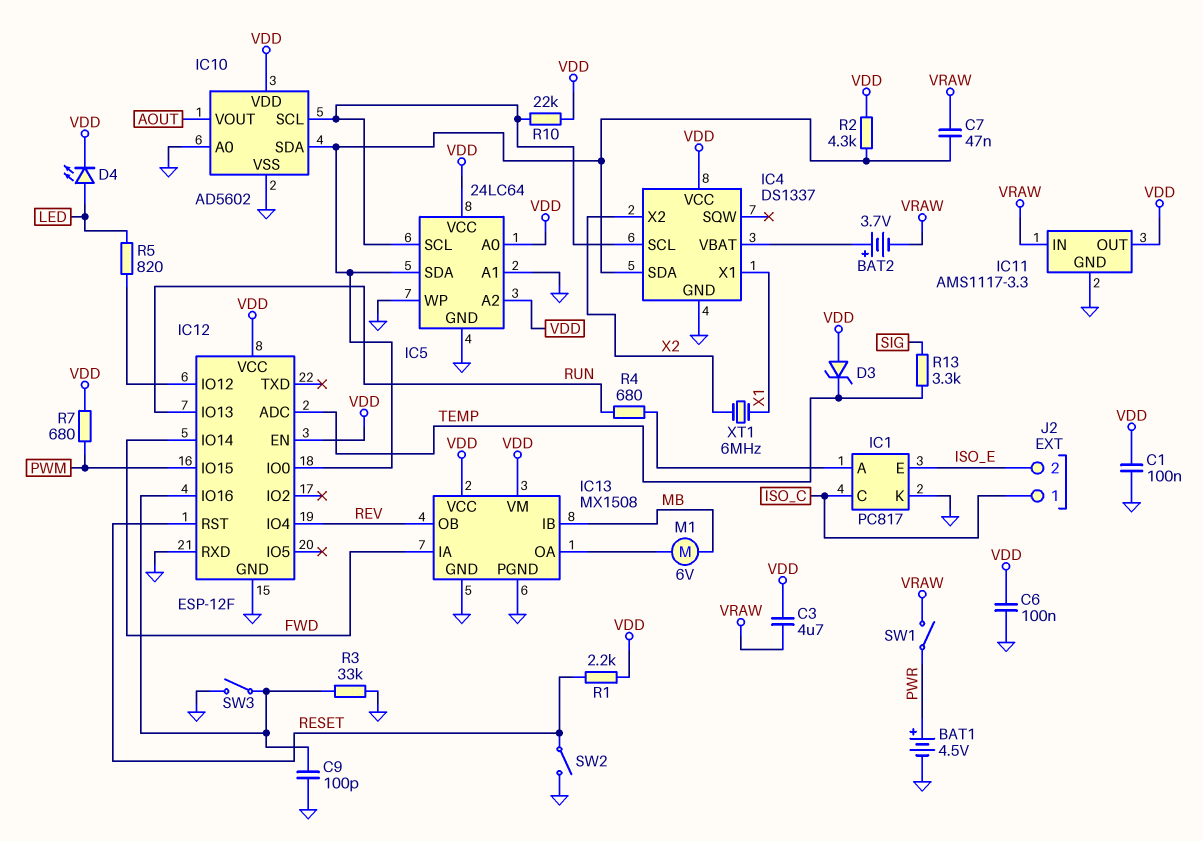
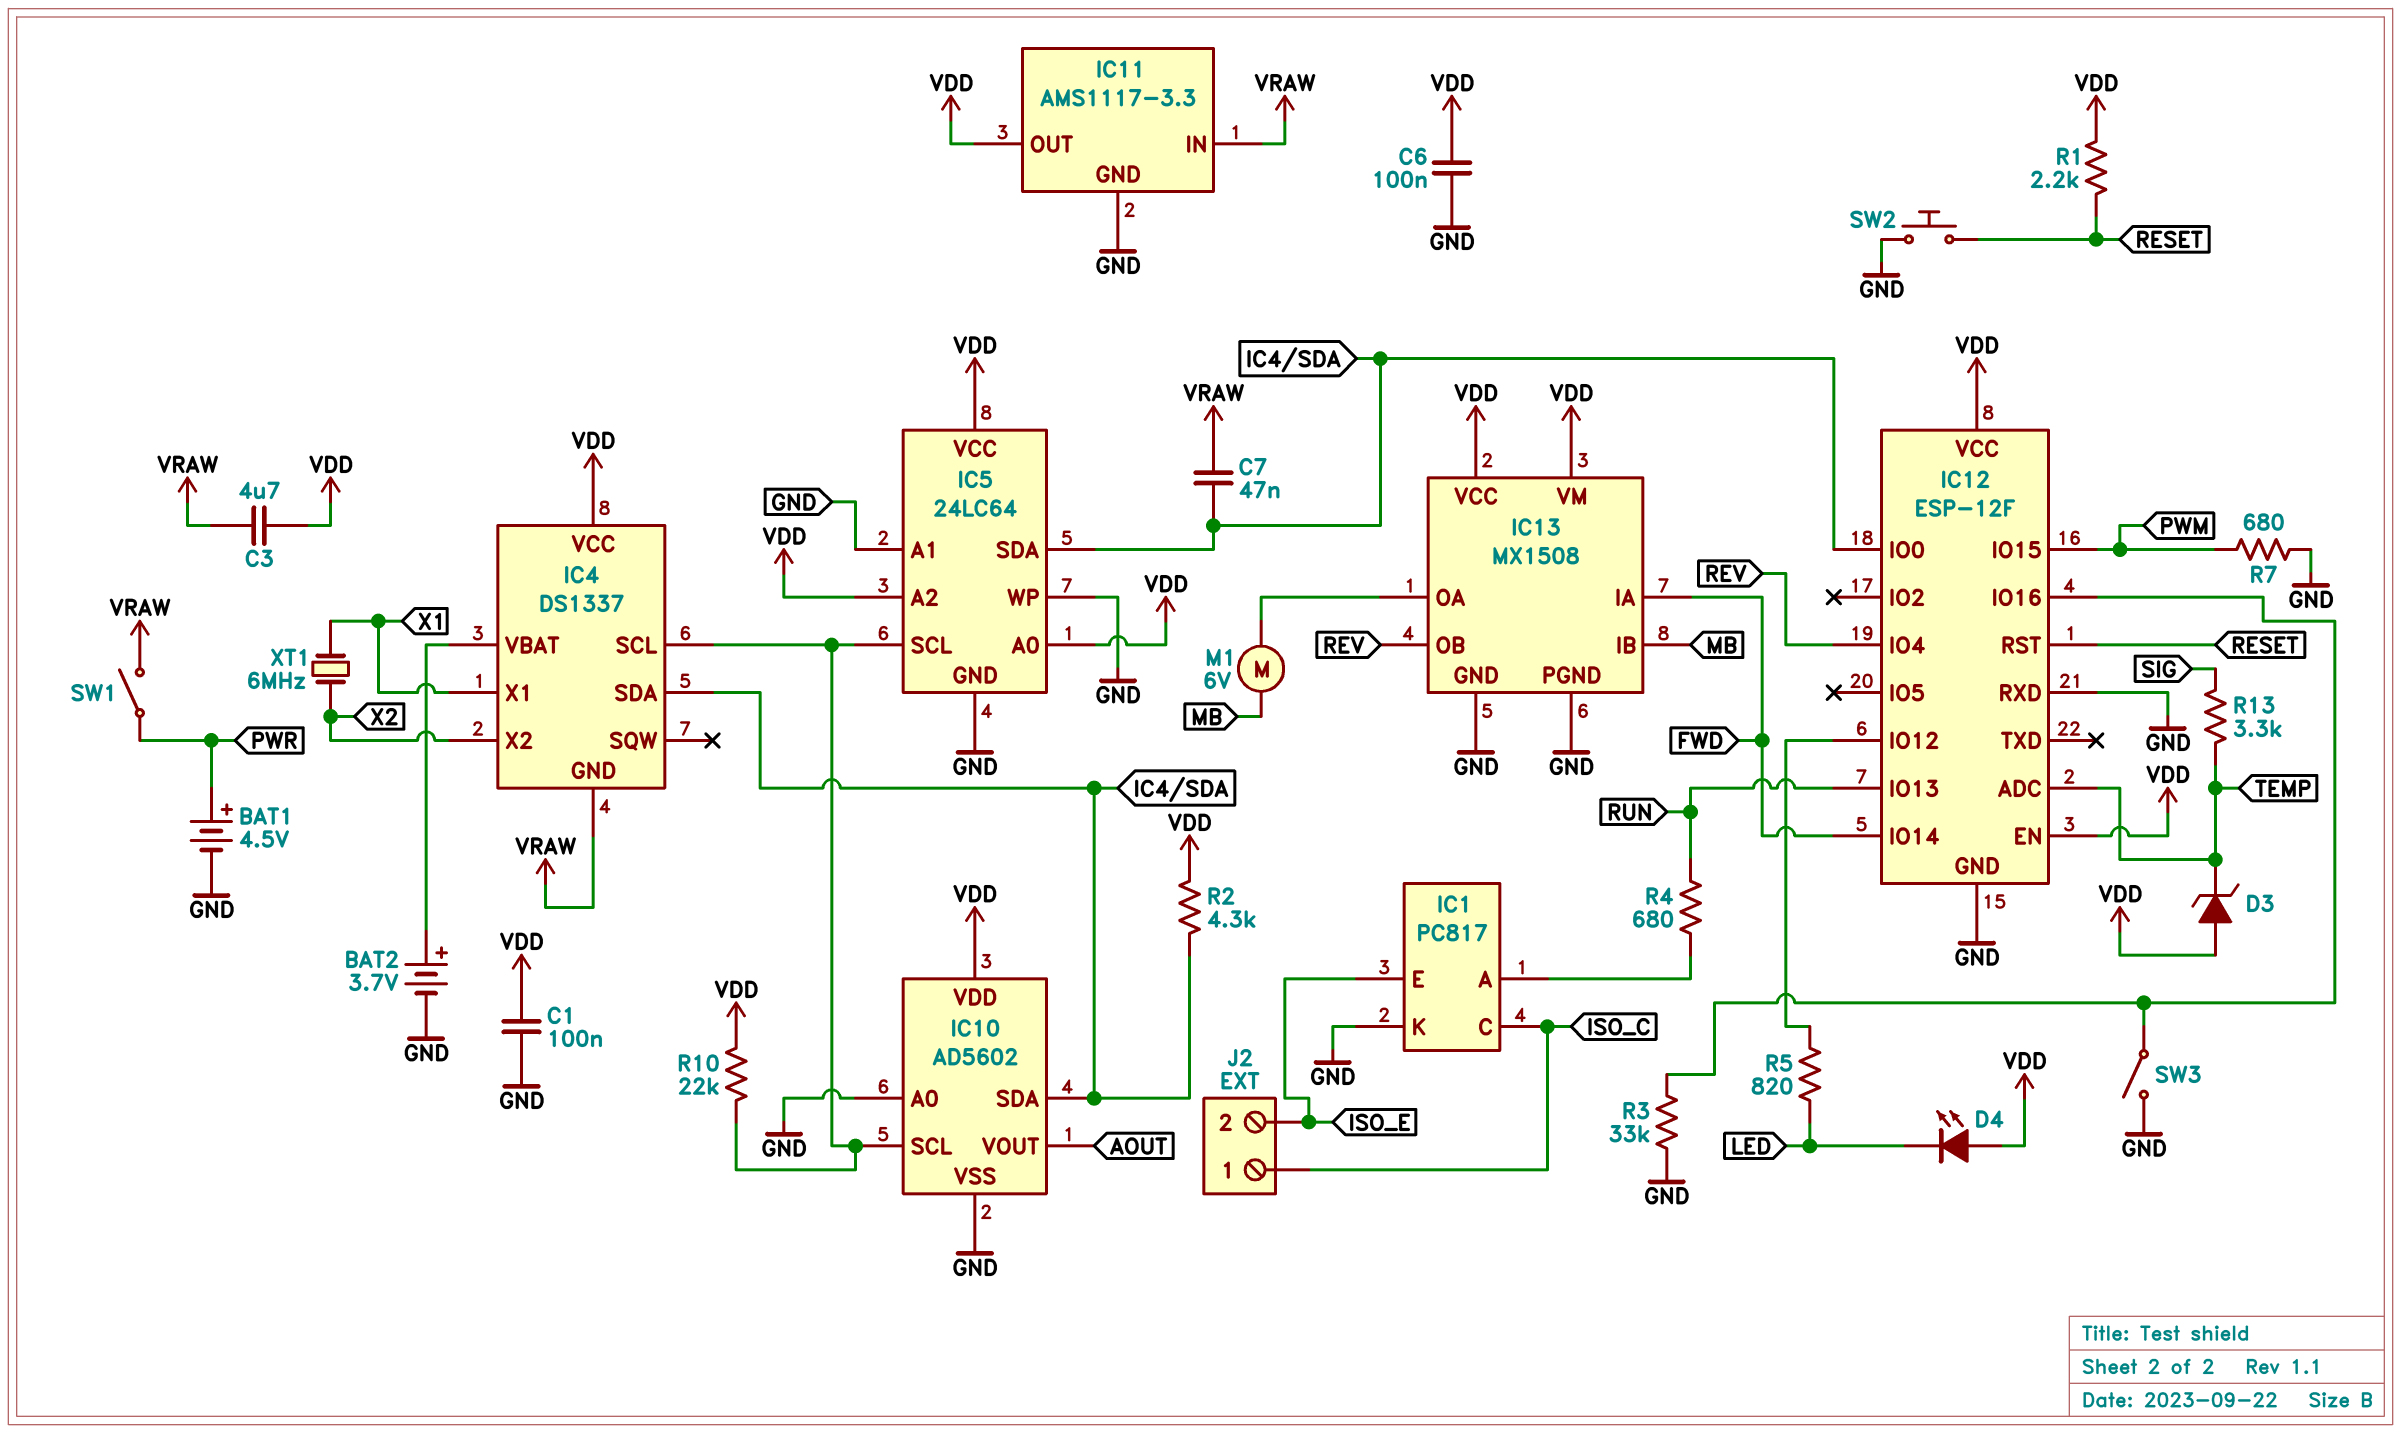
BAT2: 3.7V (plus IC4/VBAT, minus VRAW) -> 3.7V (plus IC4/VBAT, minus GND)
C9: 100pF (GND, IC12/IO16) -> none
D4: LED (A LED, K VDD) -> LED (A VDD, K LED)
IC4 pin GND: GND -> VRAW
R7: 680 (PWM, VDD) -> 680 (GND, PWM)
SW2: switch (GND, RESET) -> button (GND, RESET)

